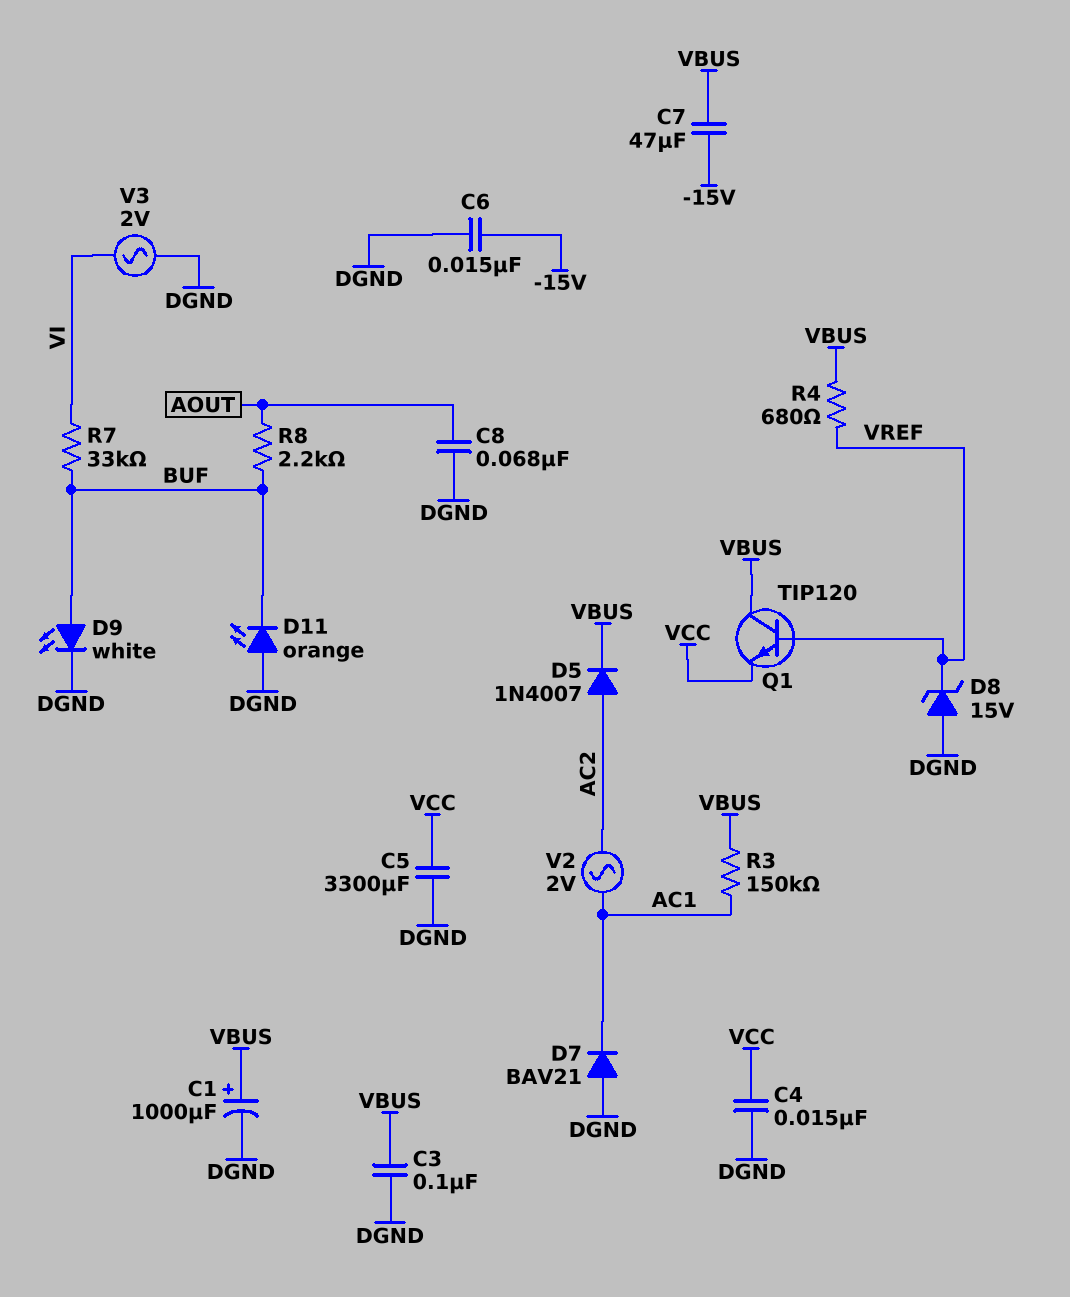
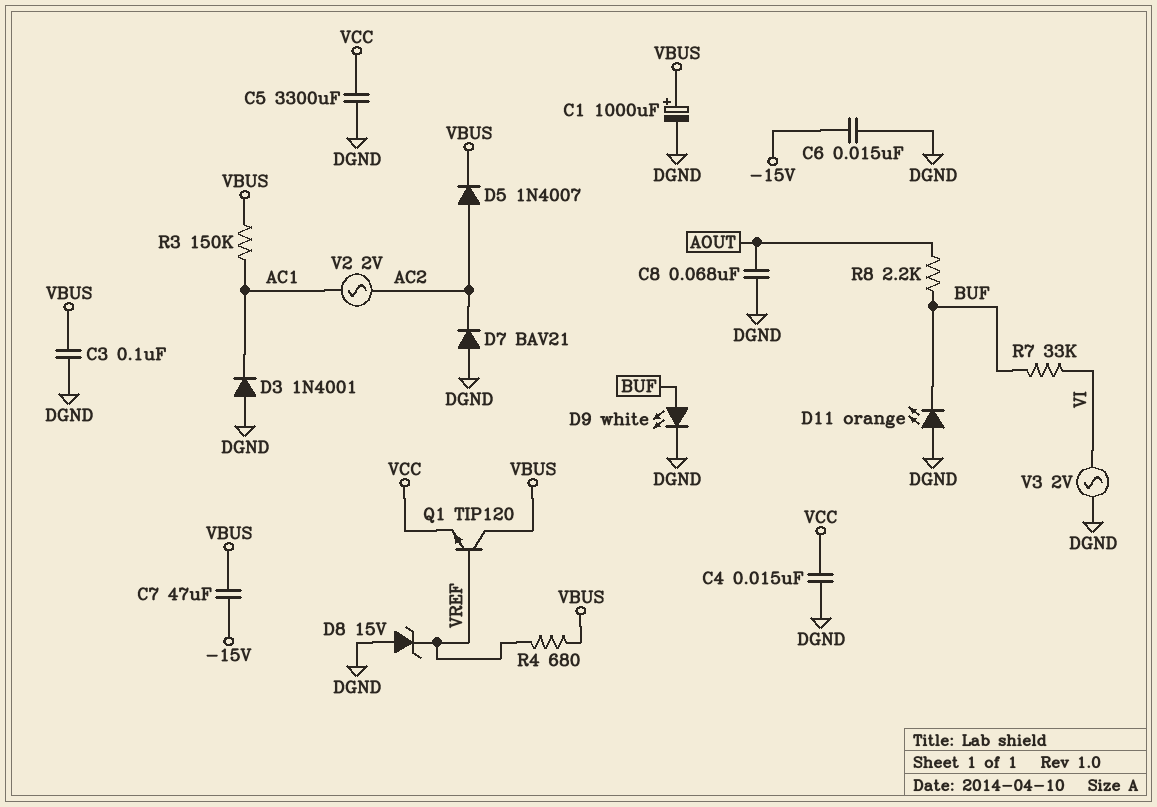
D3: none -> diode 1N4001 (A DGND, K AC1)
D7: diode BAV21 (A DGND, K AC1) -> diode BAV21 (A DGND, K AC2)

